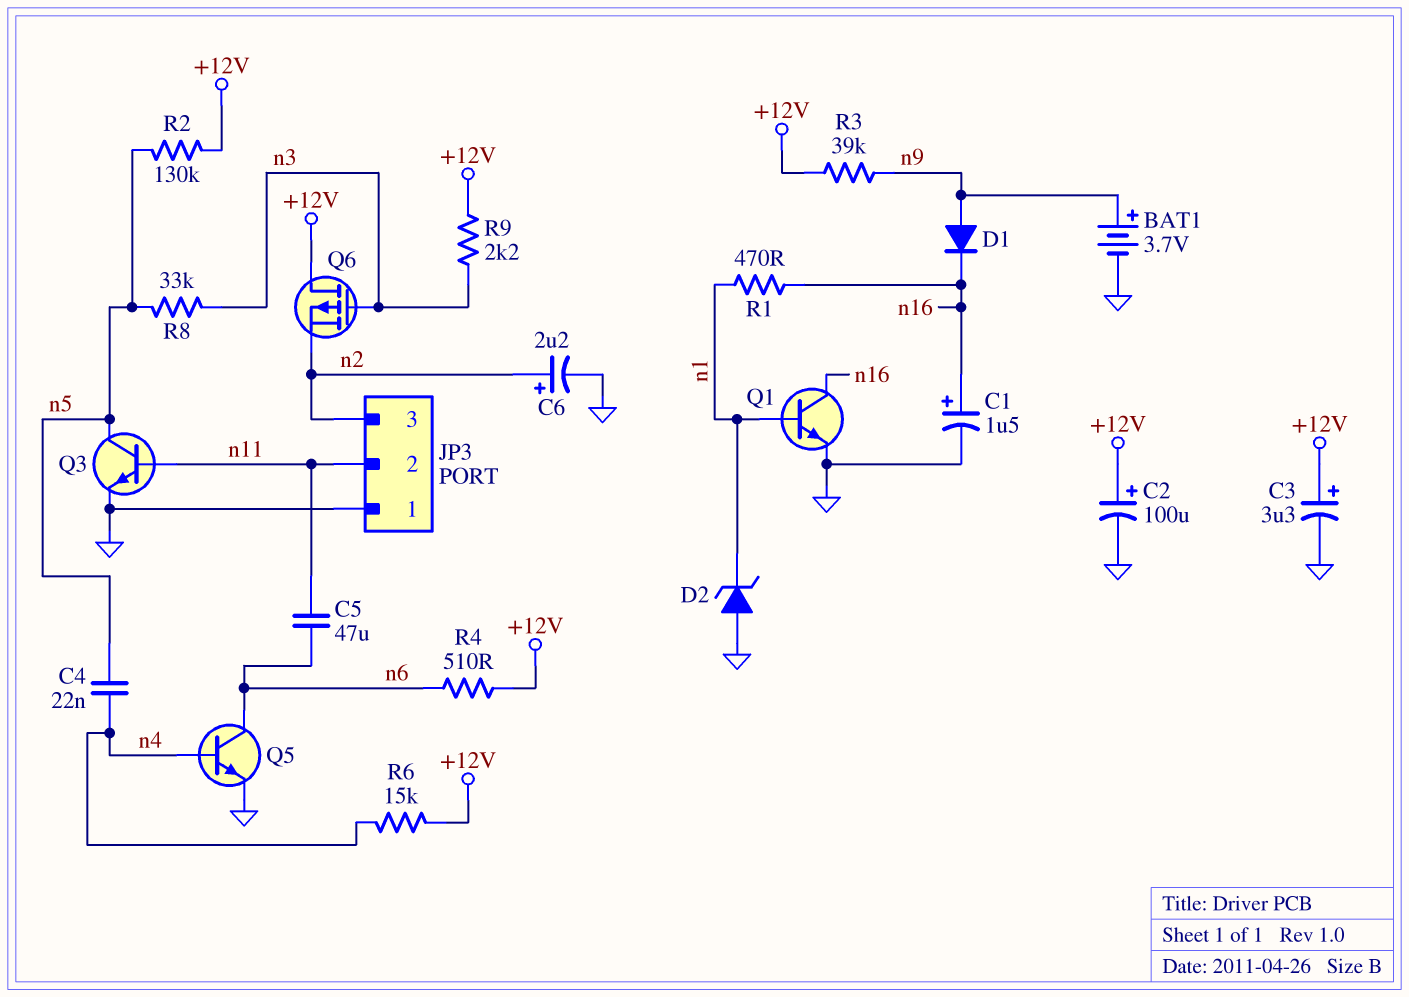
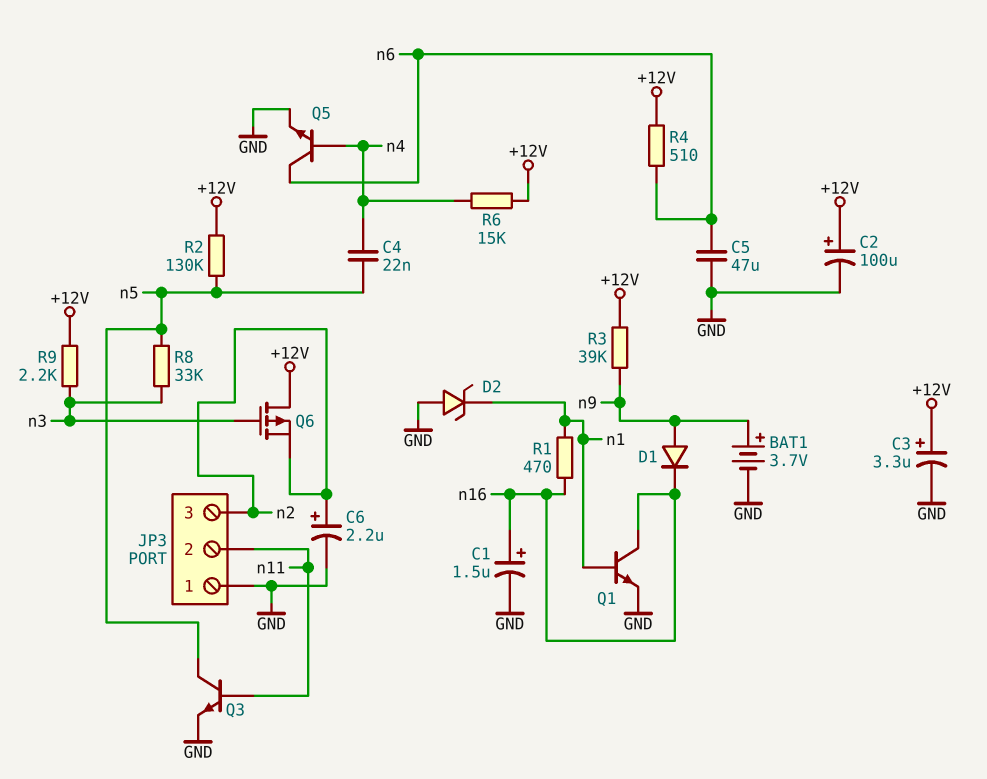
C5: 47uF (n6, n11) -> 47uF (GND, n6)

